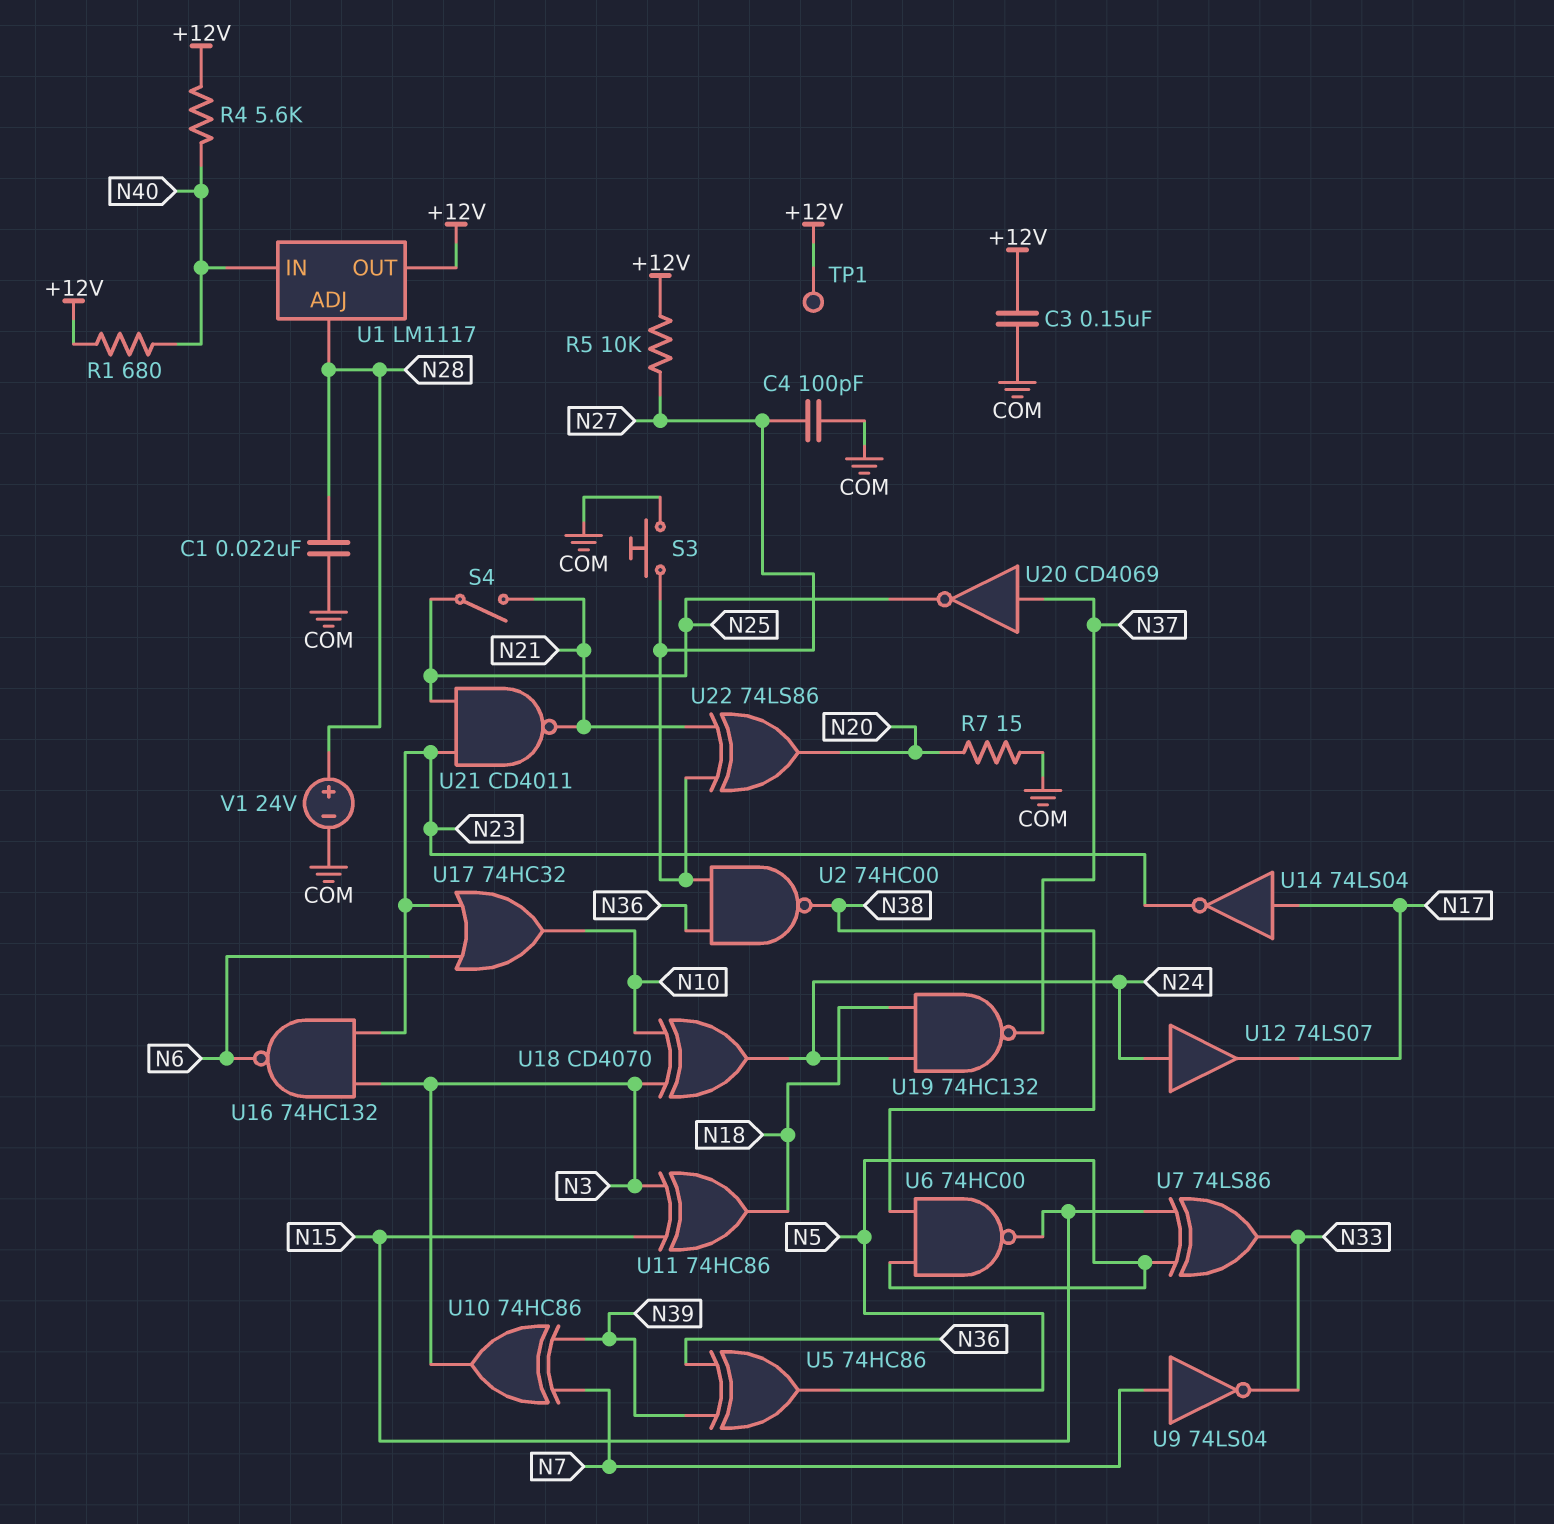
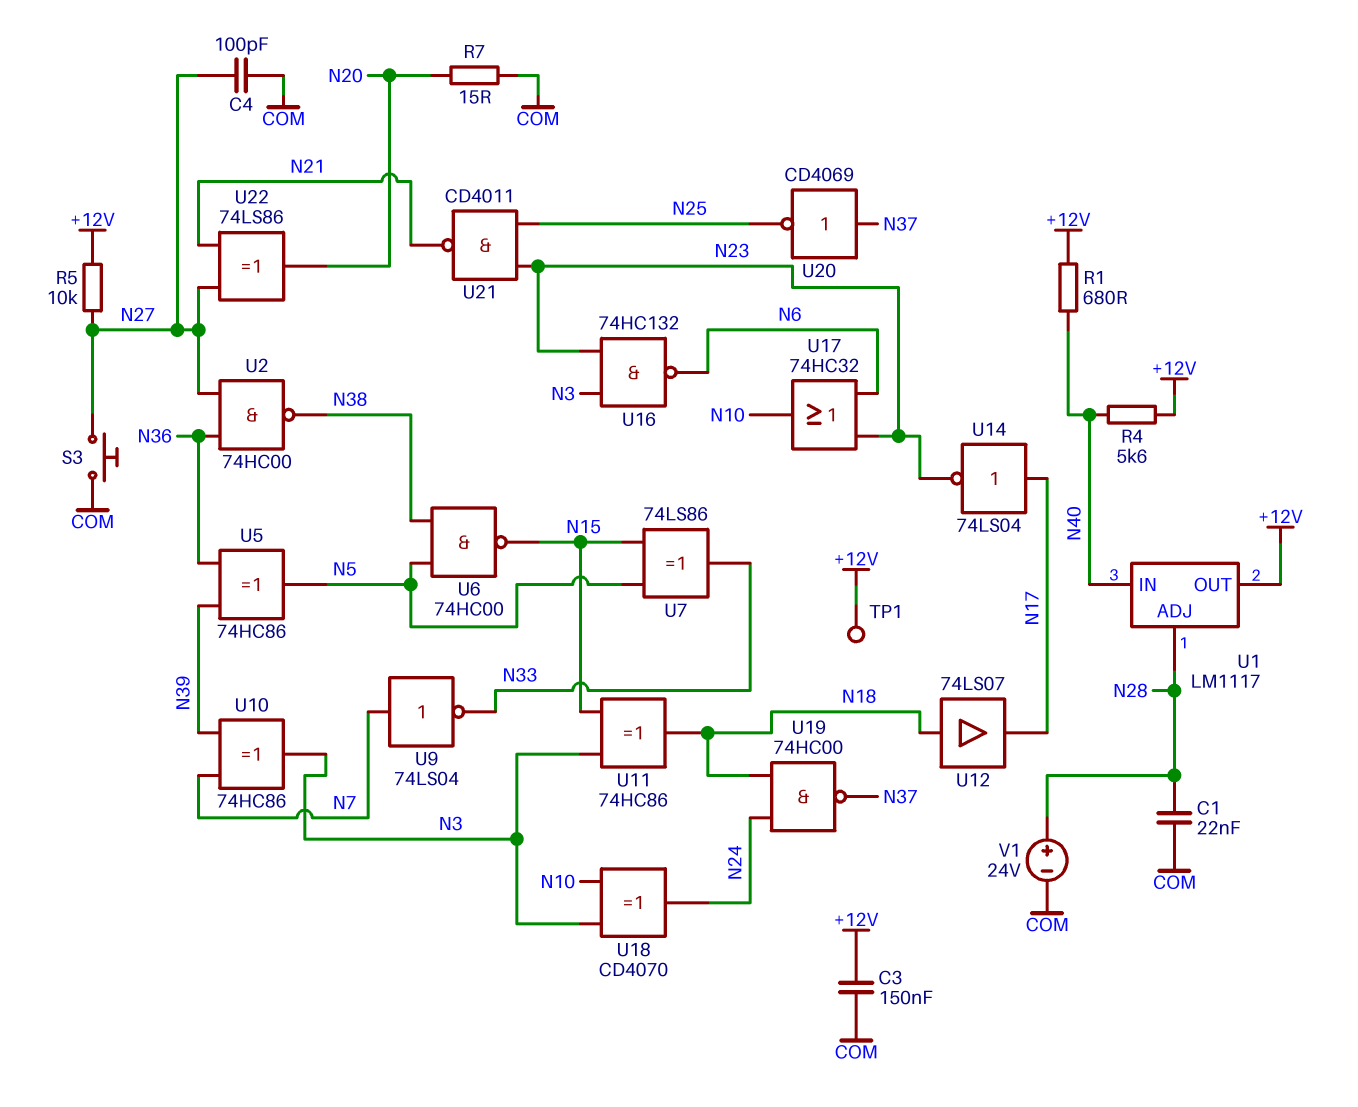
S4: switch (N21, N25) -> none
U12: buffer 74LS07 (in N24, out N17) -> buffer 74LS07 (in N18, out N17)
U19: NAND 74HC132 (in N18, in N24, out N37) -> NAND 74HC00 (in N18, in N24, out N37)

